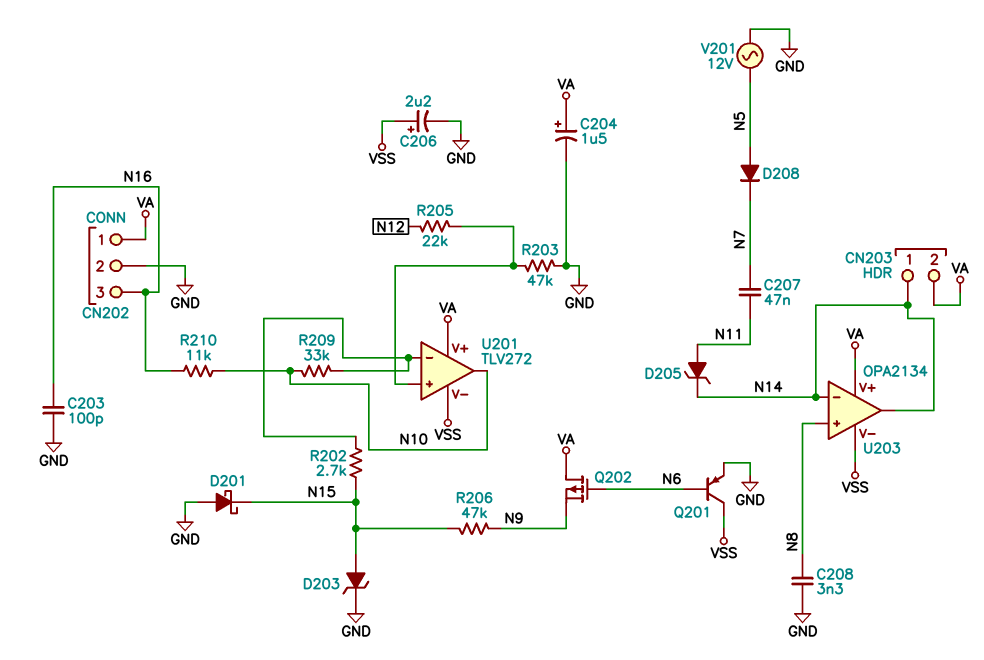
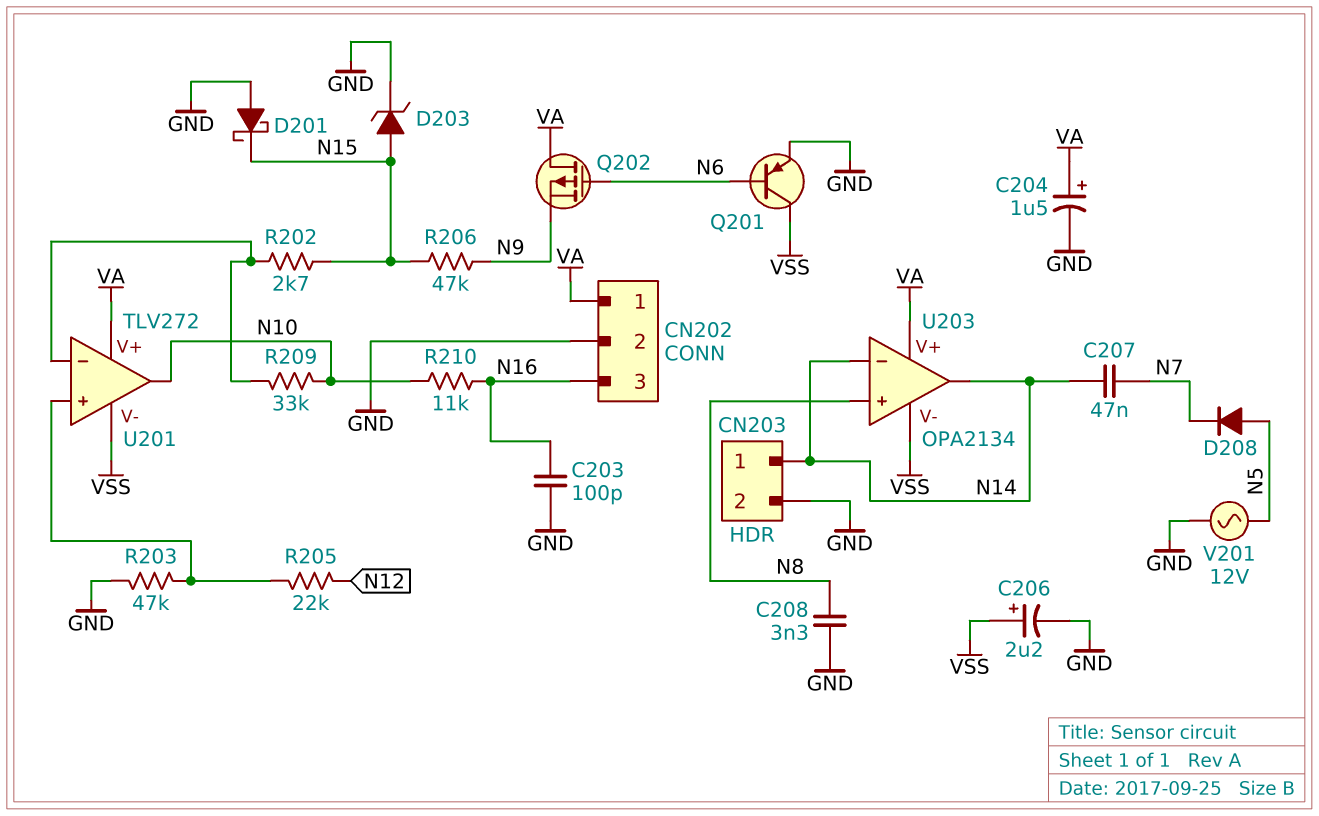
C207: 47nF (N7, N11) -> 47nF (N7, N14)
CN203 pin 2: VA -> GND
D205: zener (A N11, K N14) -> none

